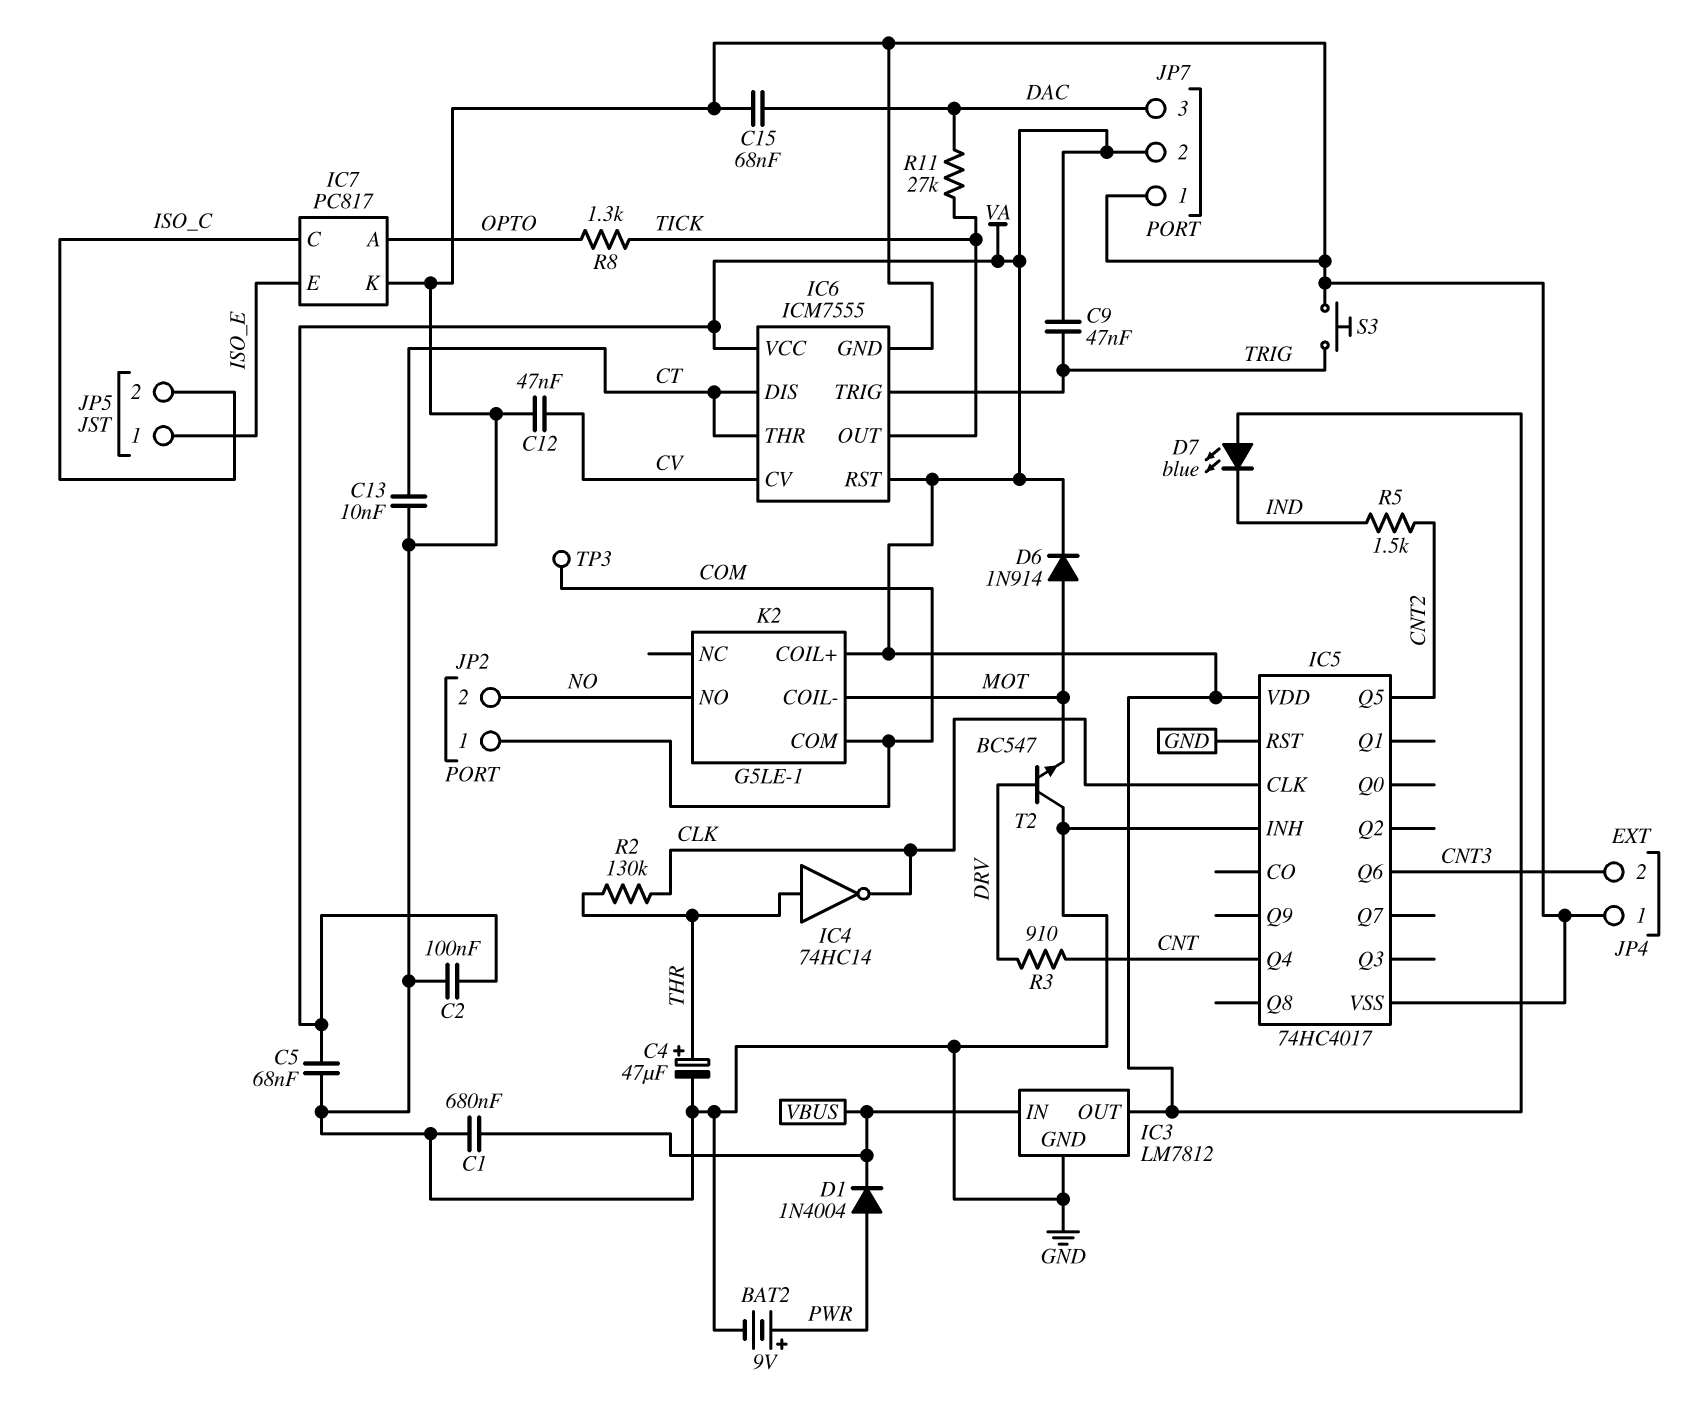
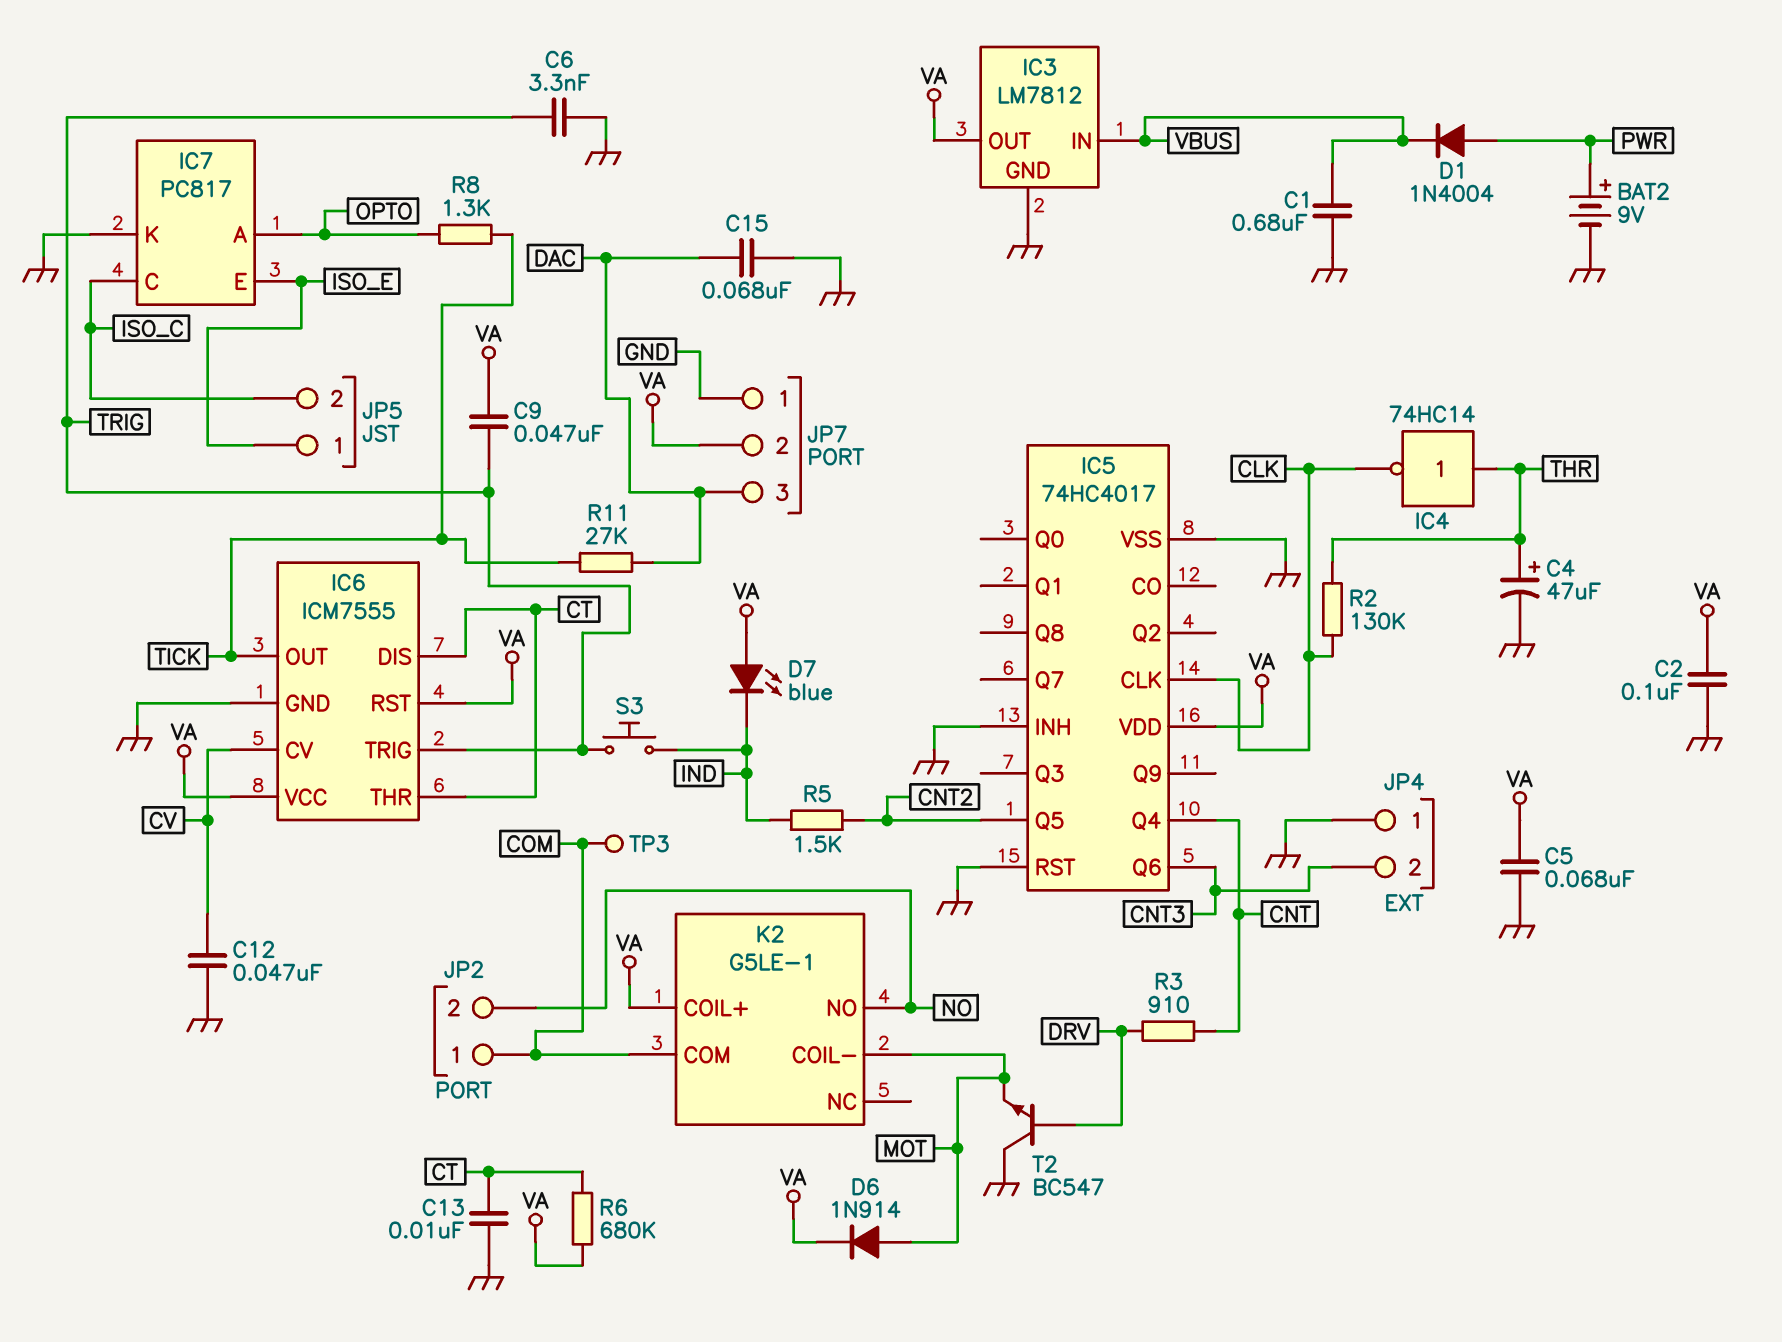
C6: none -> 3.3nF (GND, TRIG)
R6: none -> 680k (CT, VA)
S3: button (GND, TRIG) -> button (IND, TRIG)

